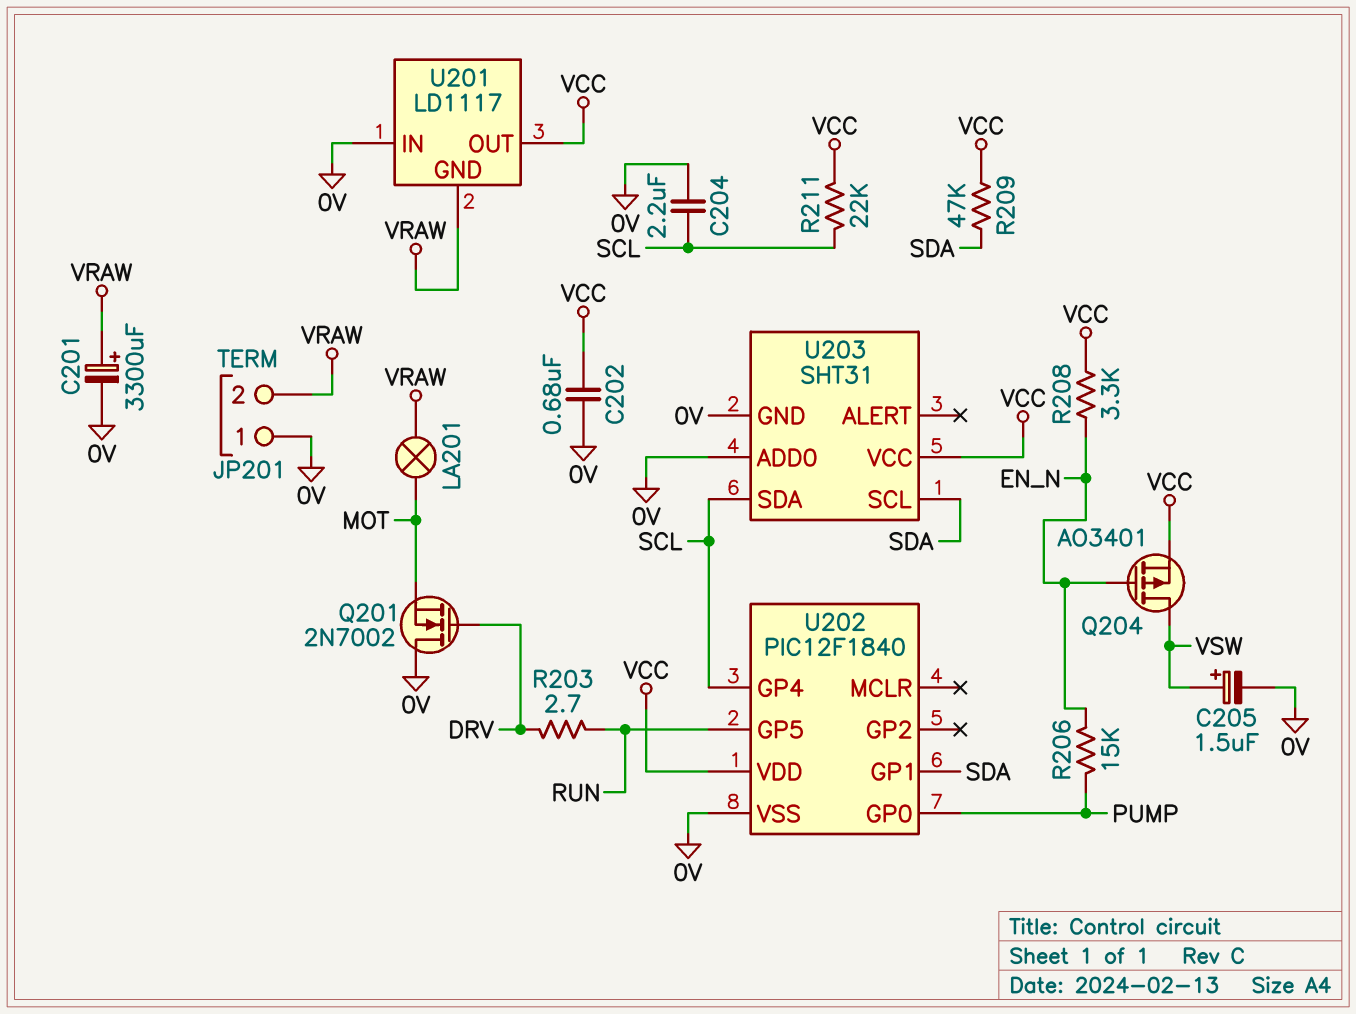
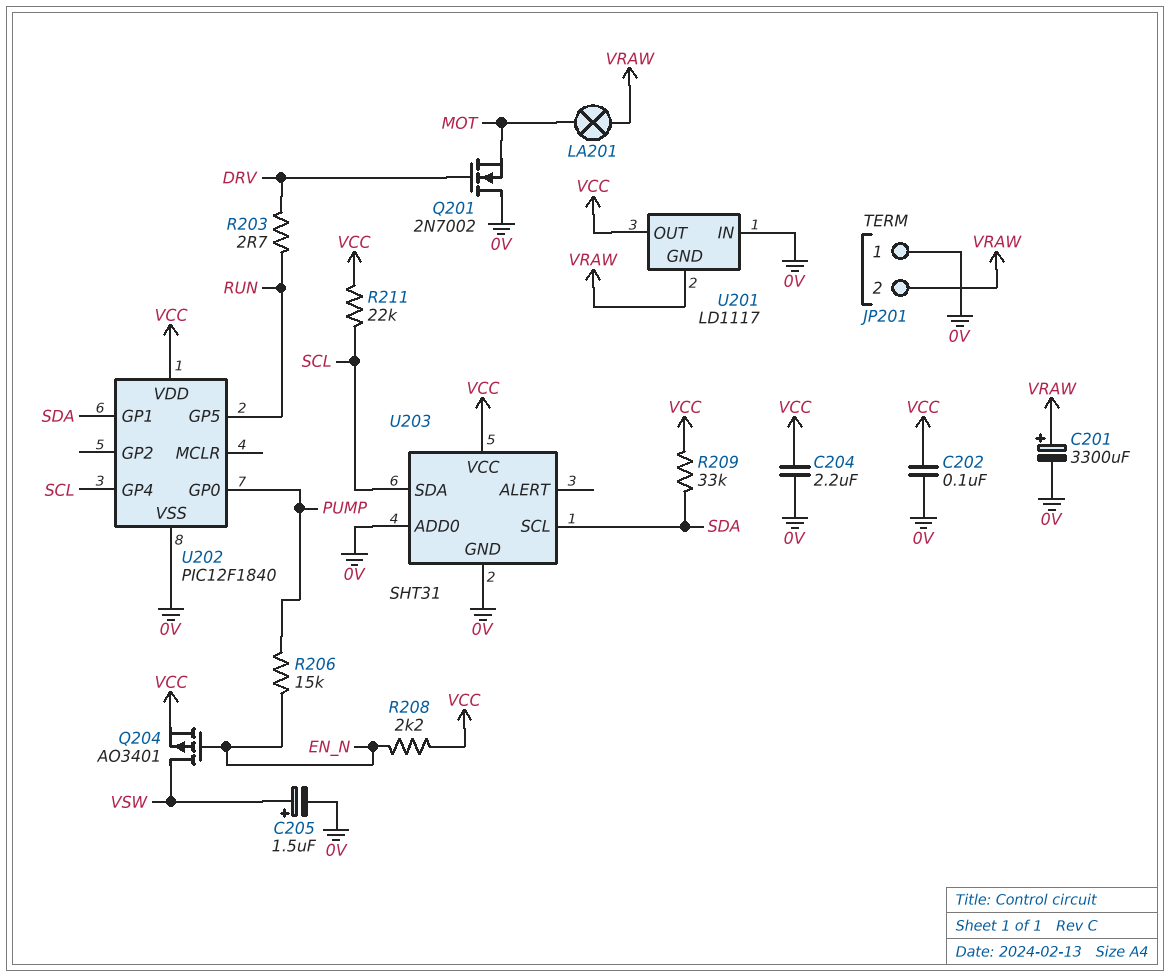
C202: 680nF (0V, VCC) -> 100nF (0V, VCC)
C204: 2.2uF (0V, SCL) -> 2.2uF (0V, VCC)
R208: 3.3k (EN_N, VCC) -> 2.2k (EN_N, VCC)
R209: 47k (SDA, VCC) -> 33k (SDA, VCC)

